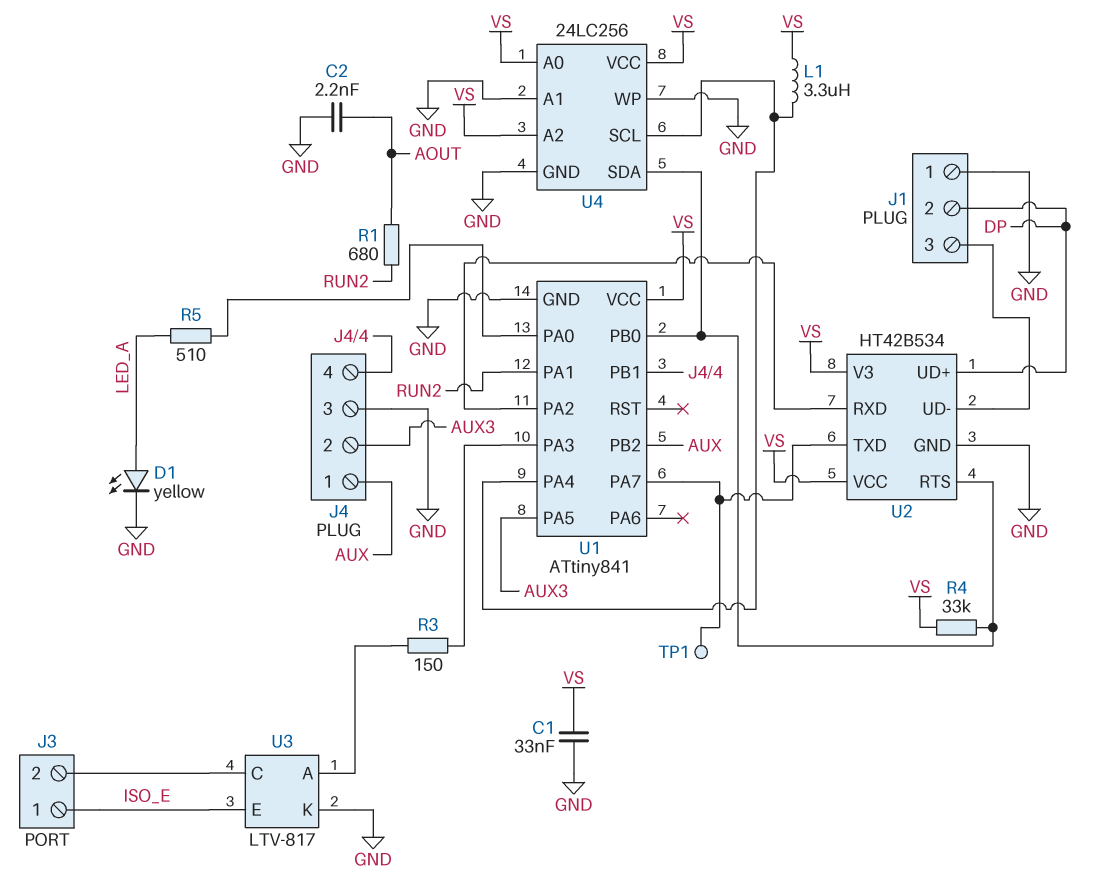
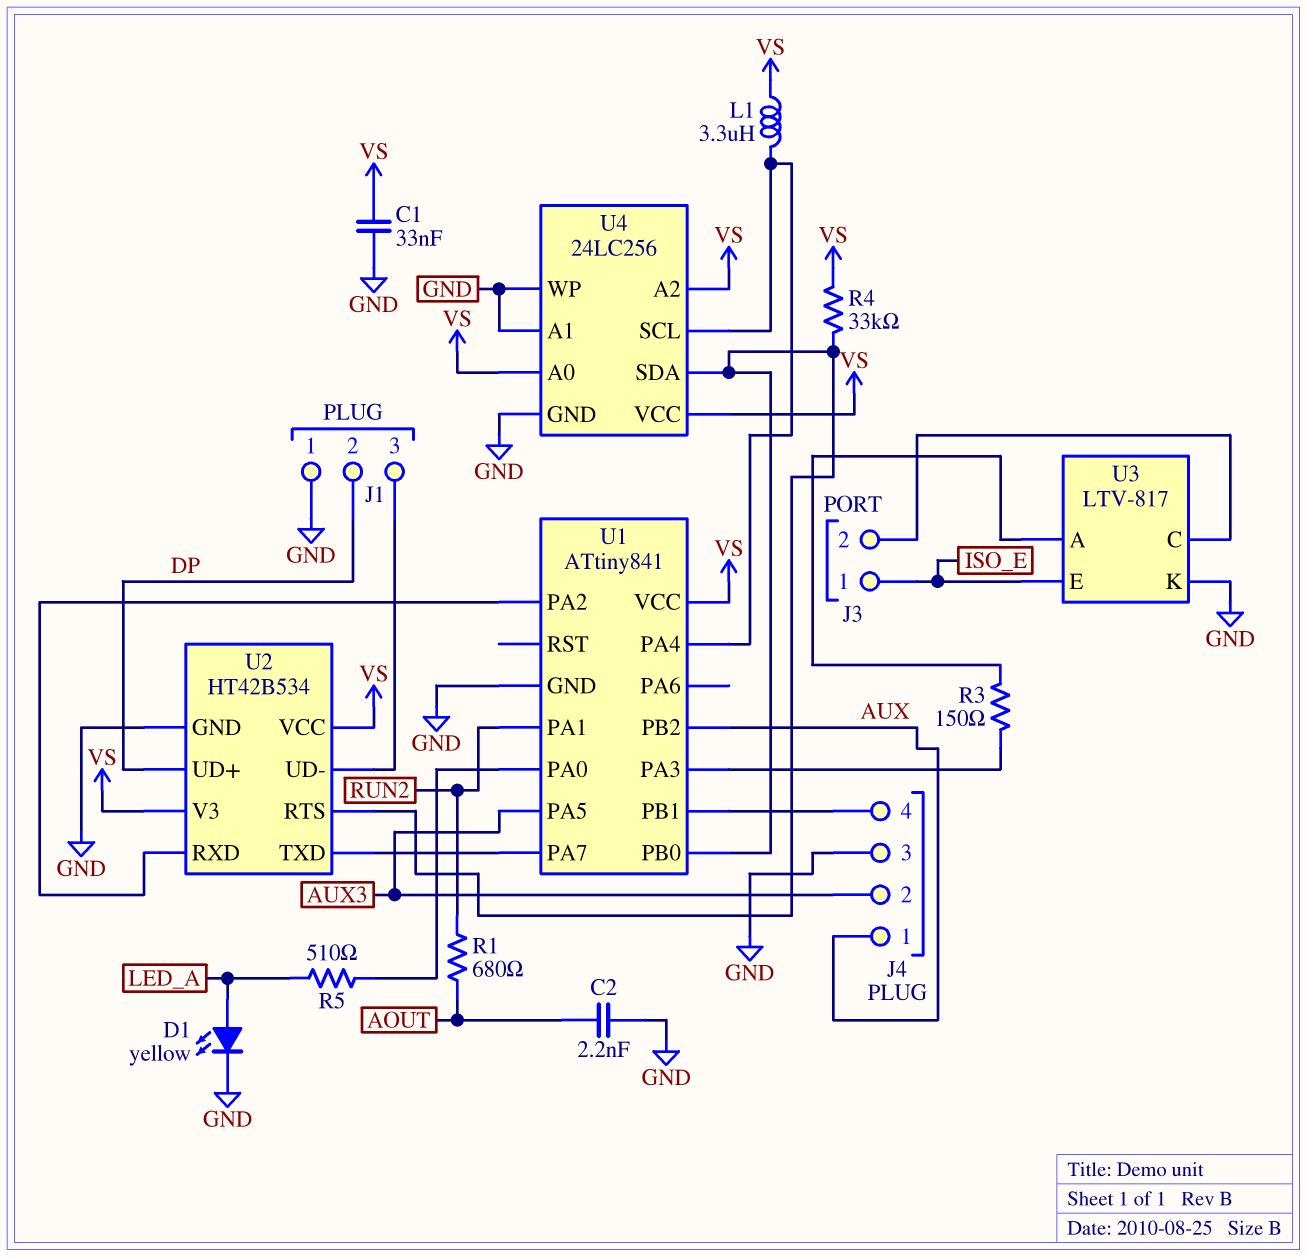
TP1: test point (U1/PA7) -> none

